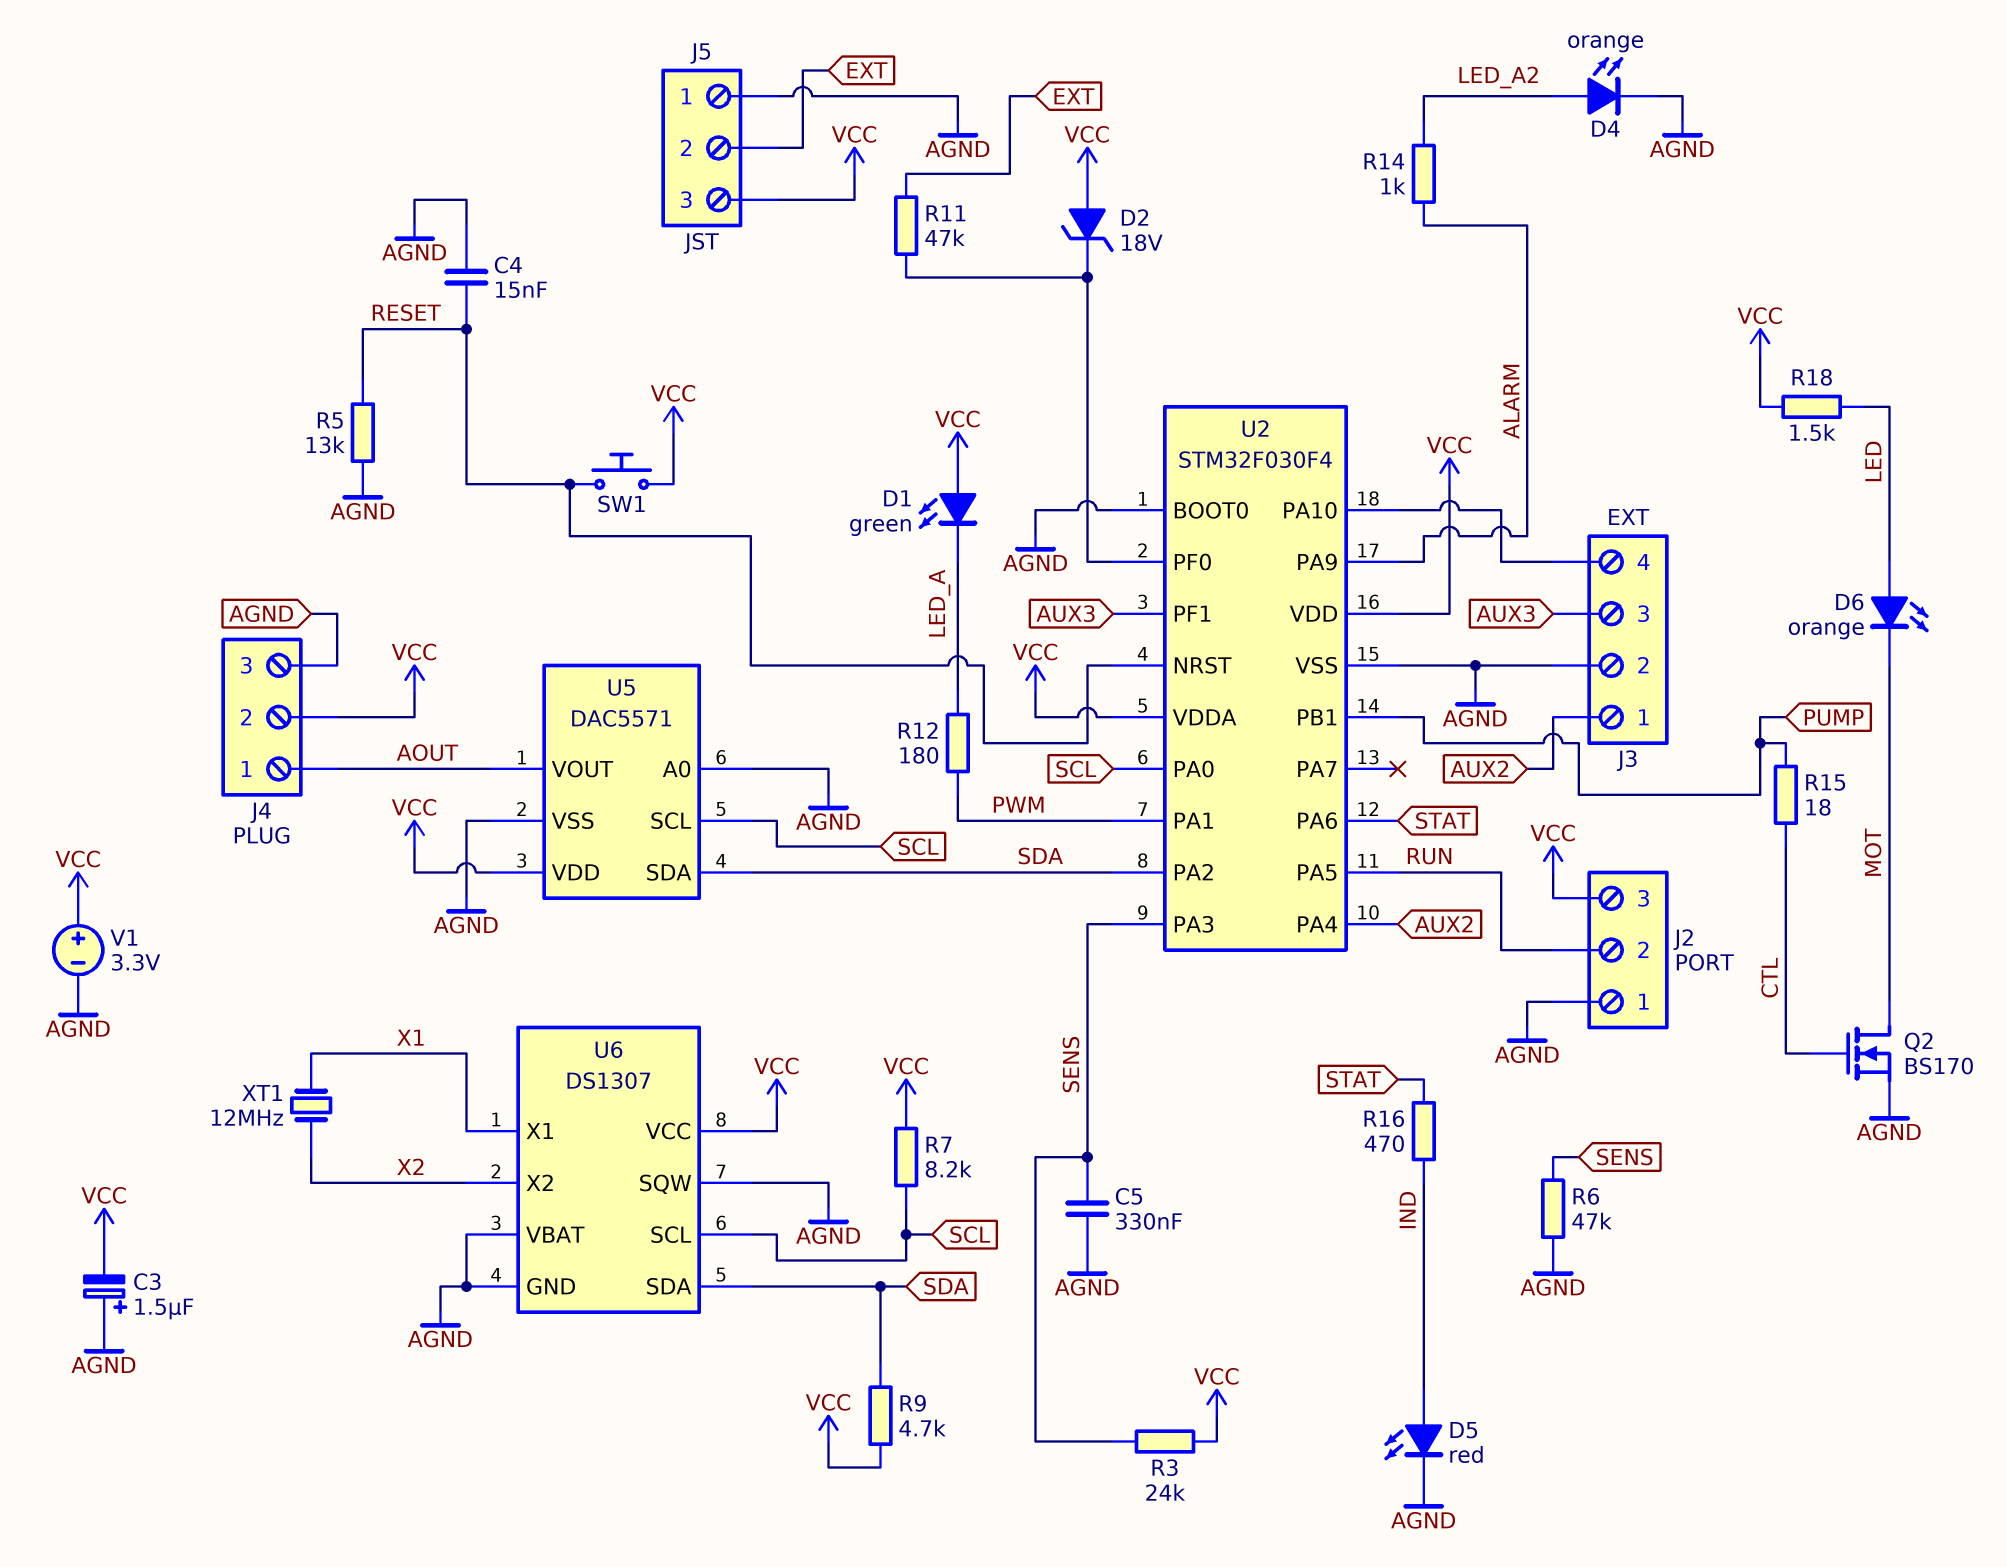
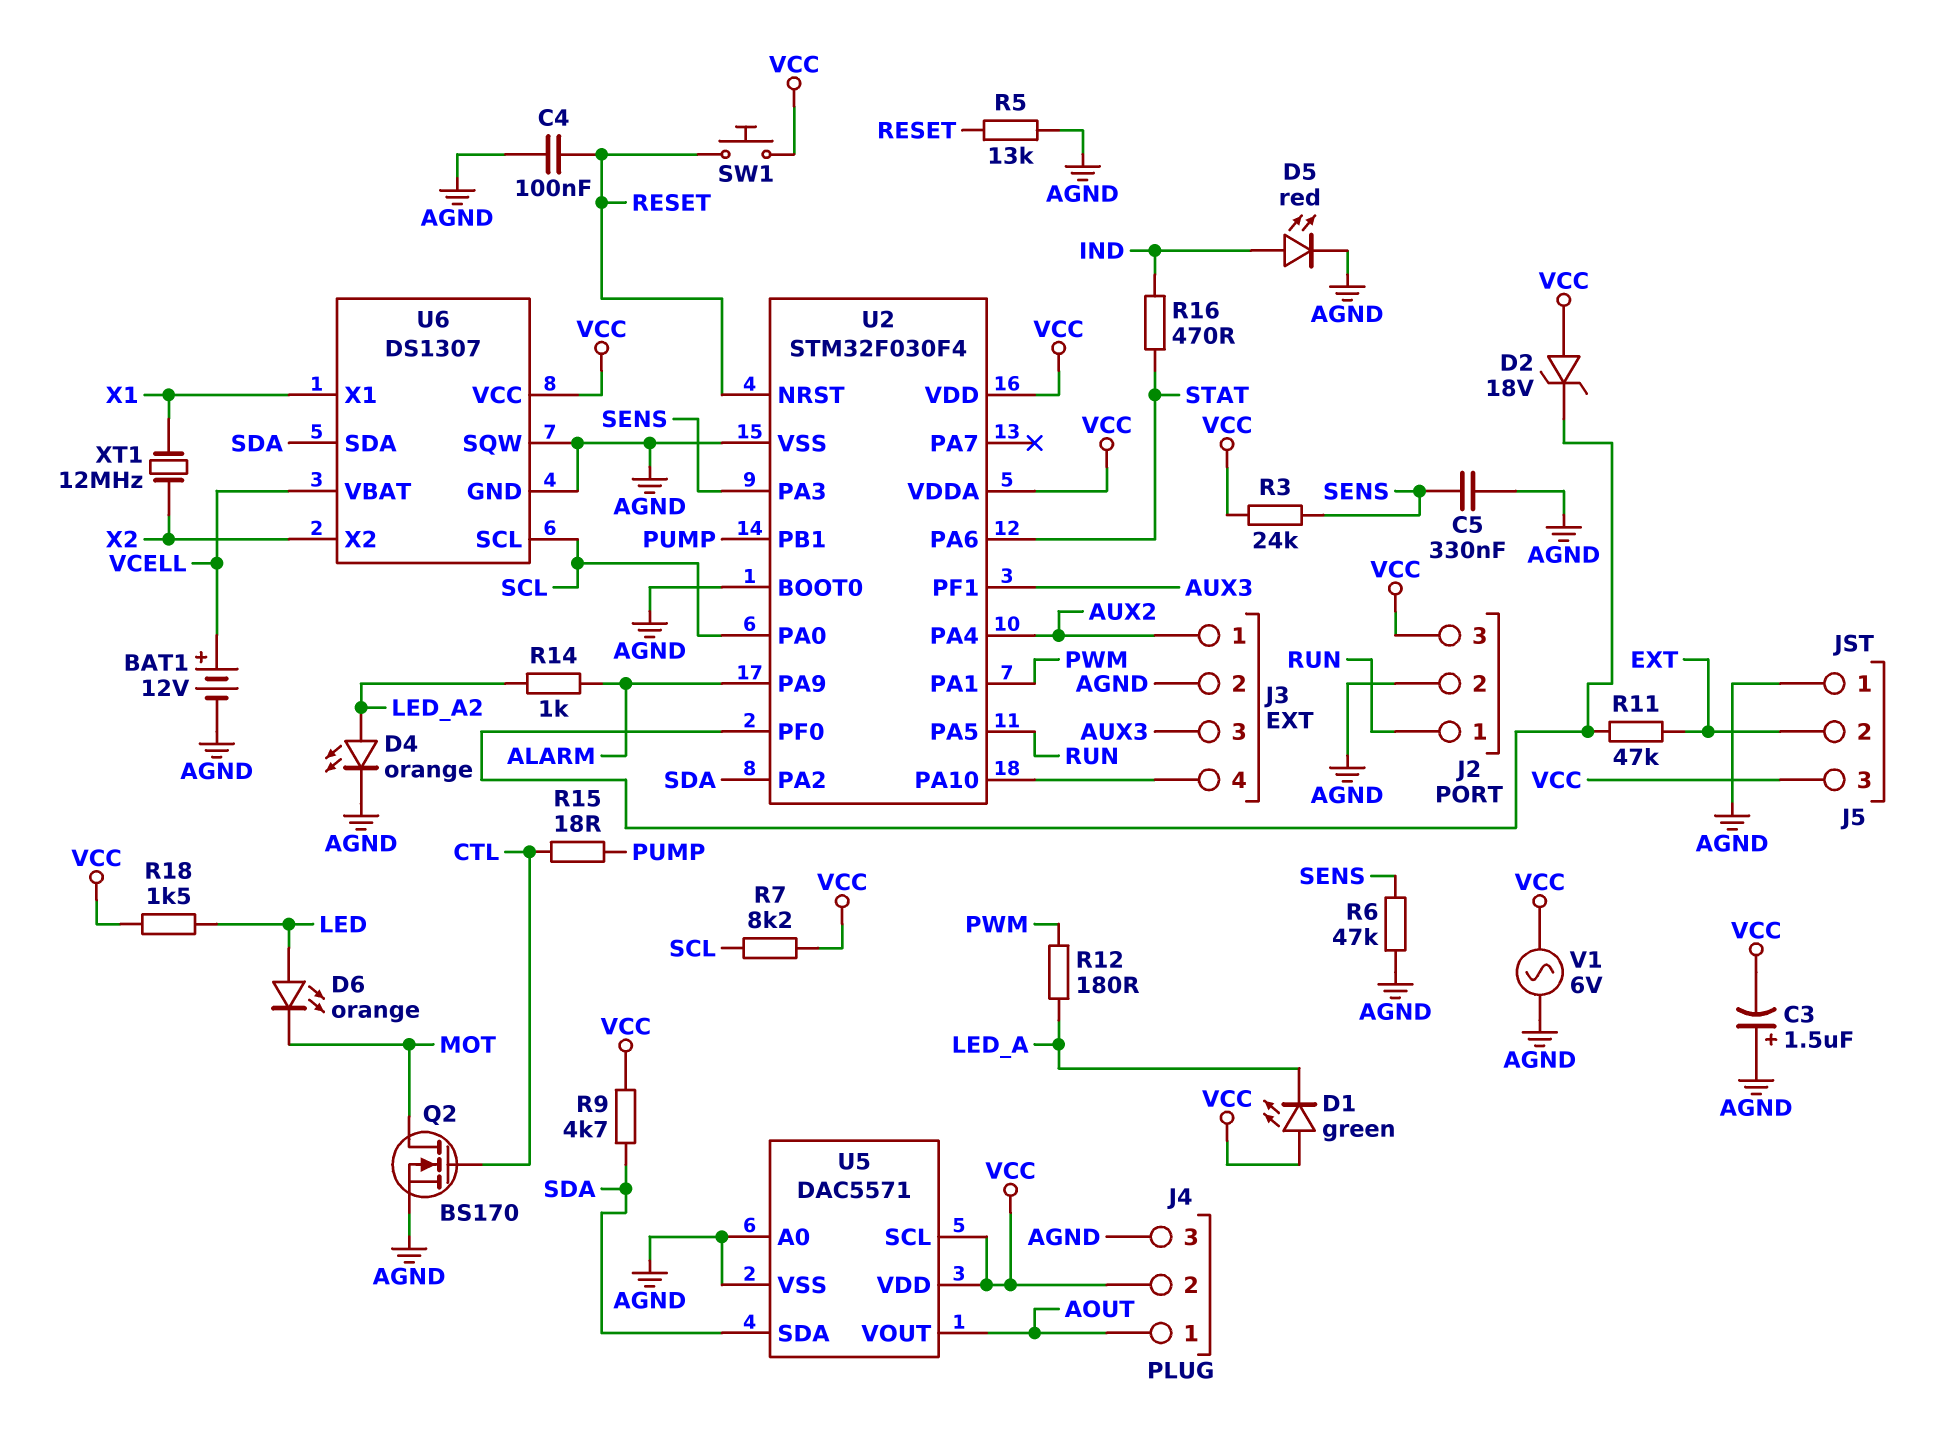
BAT1: none -> 12V (plus VCELL, minus AGND)
C4: 15nF (AGND, RESET) -> 100nF (AGND, RESET)
J2 pin 1: AGND -> RUN
J2 pin 2: RUN -> AGND
U5 pin SCL: SCL -> VCC
U6 pin VBAT: AGND -> VCELL
V1: 3.3V (plus VCC, minus AGND) -> AC 6V (AGND, VCC)

